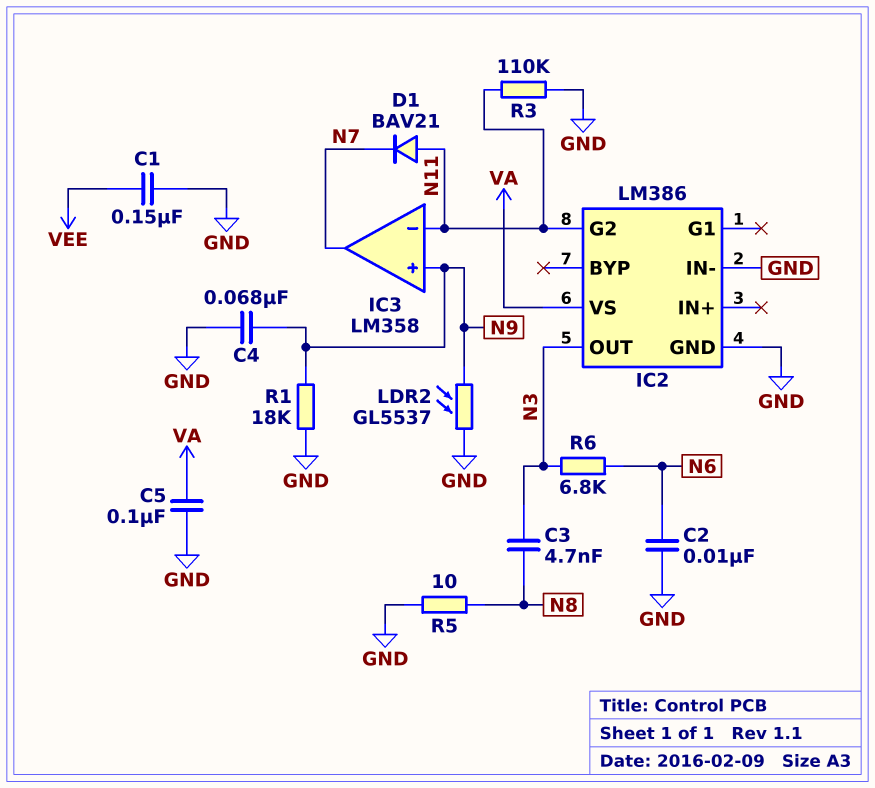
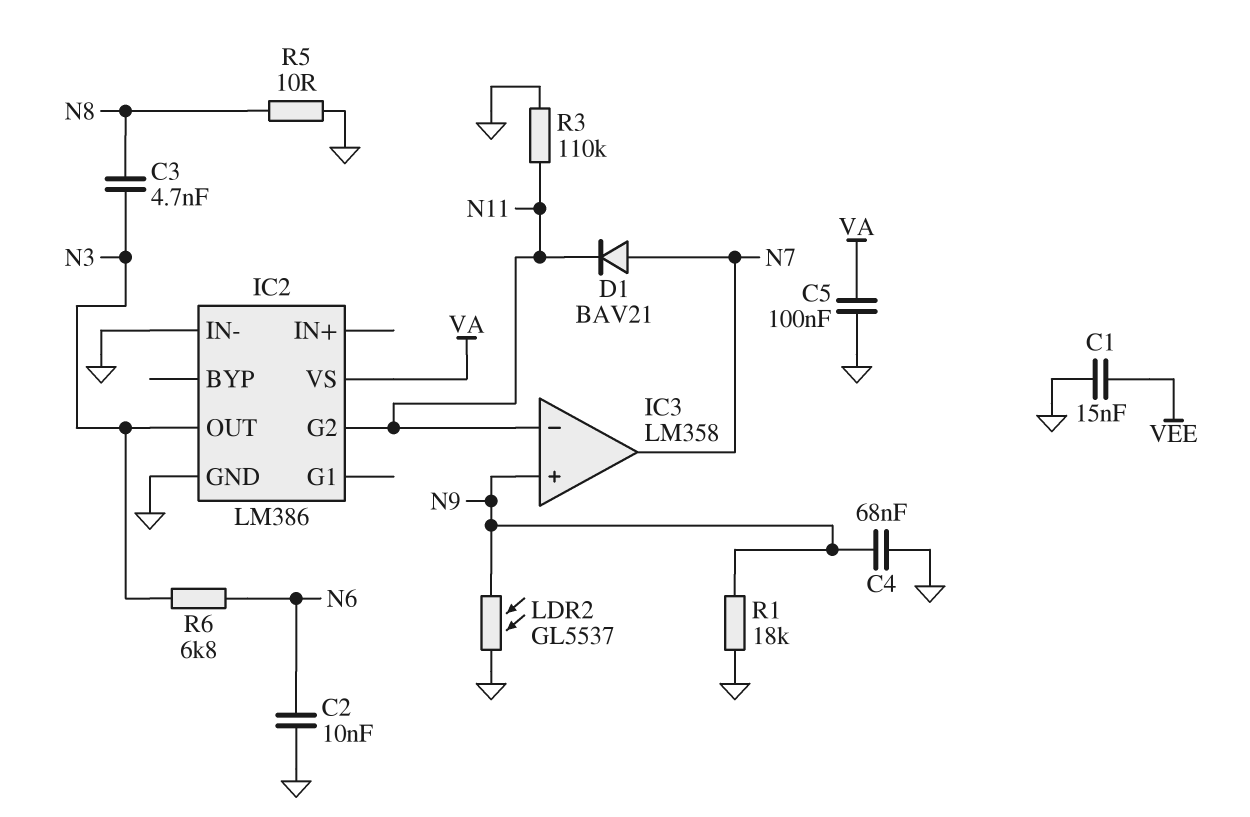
C1: 150nF (GND, VEE) -> 15nF (GND, VEE)
D1: diode BAV21 (A N11, K N7) -> diode BAV21 (A N7, K N11)

